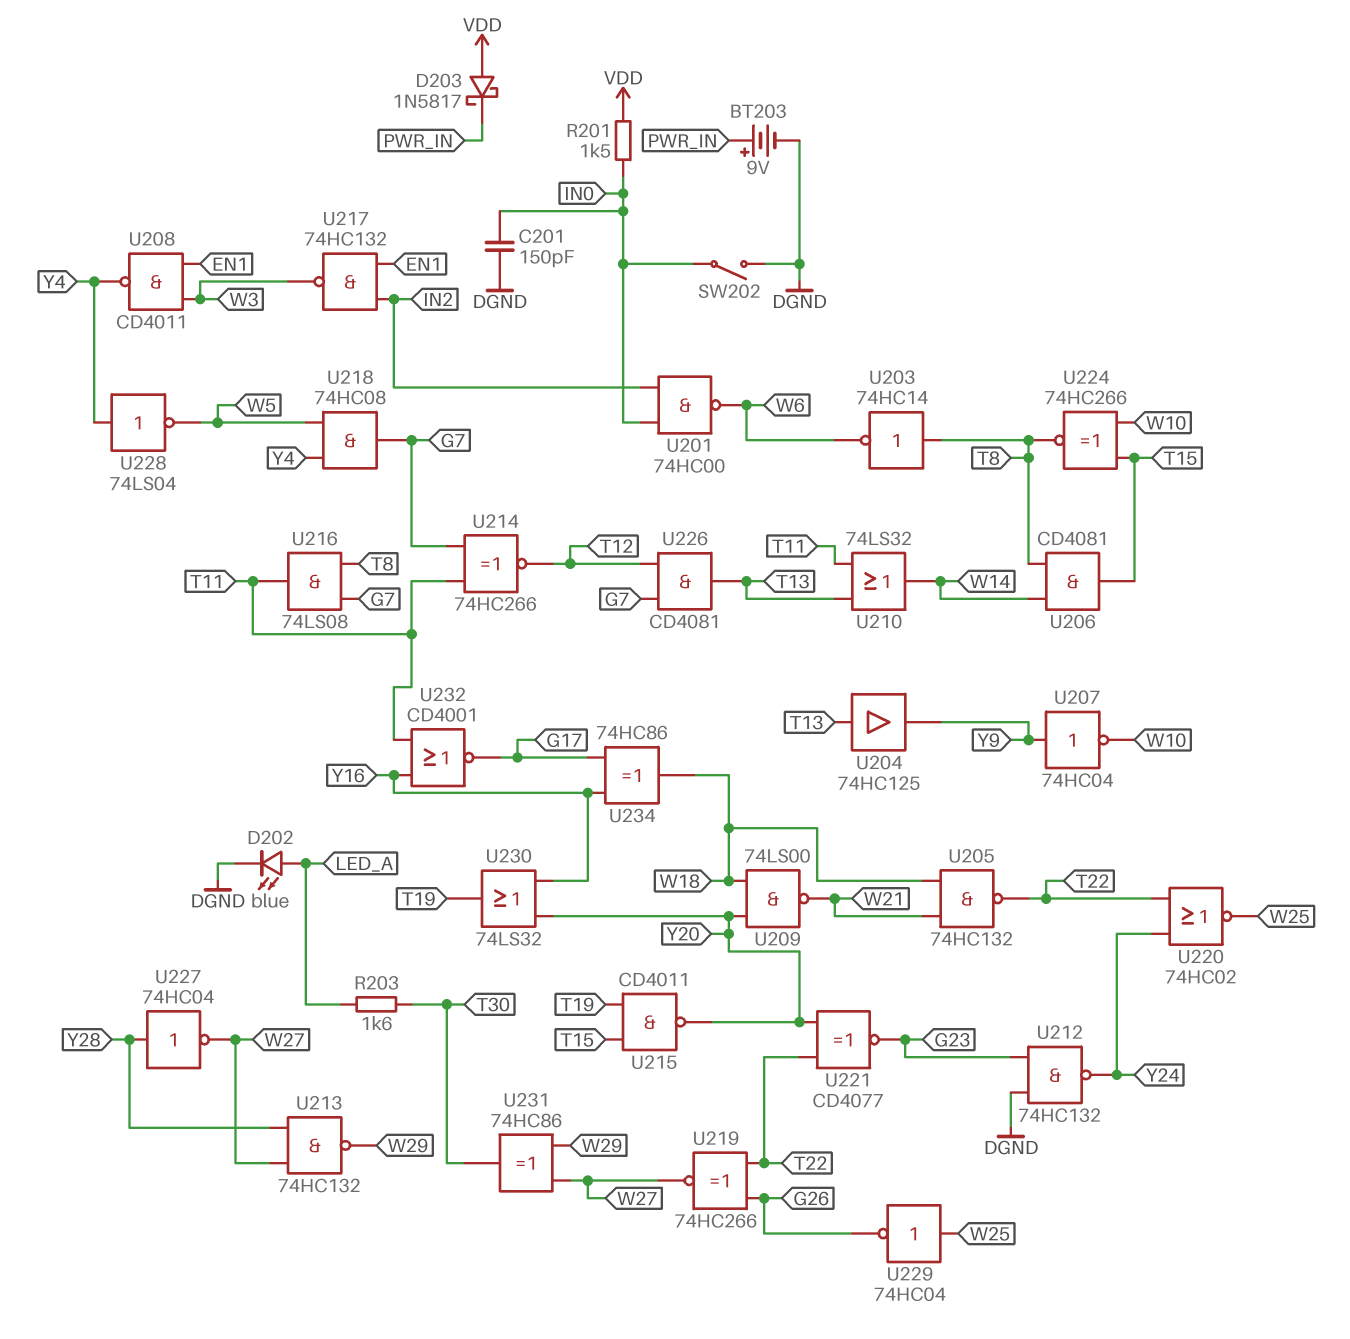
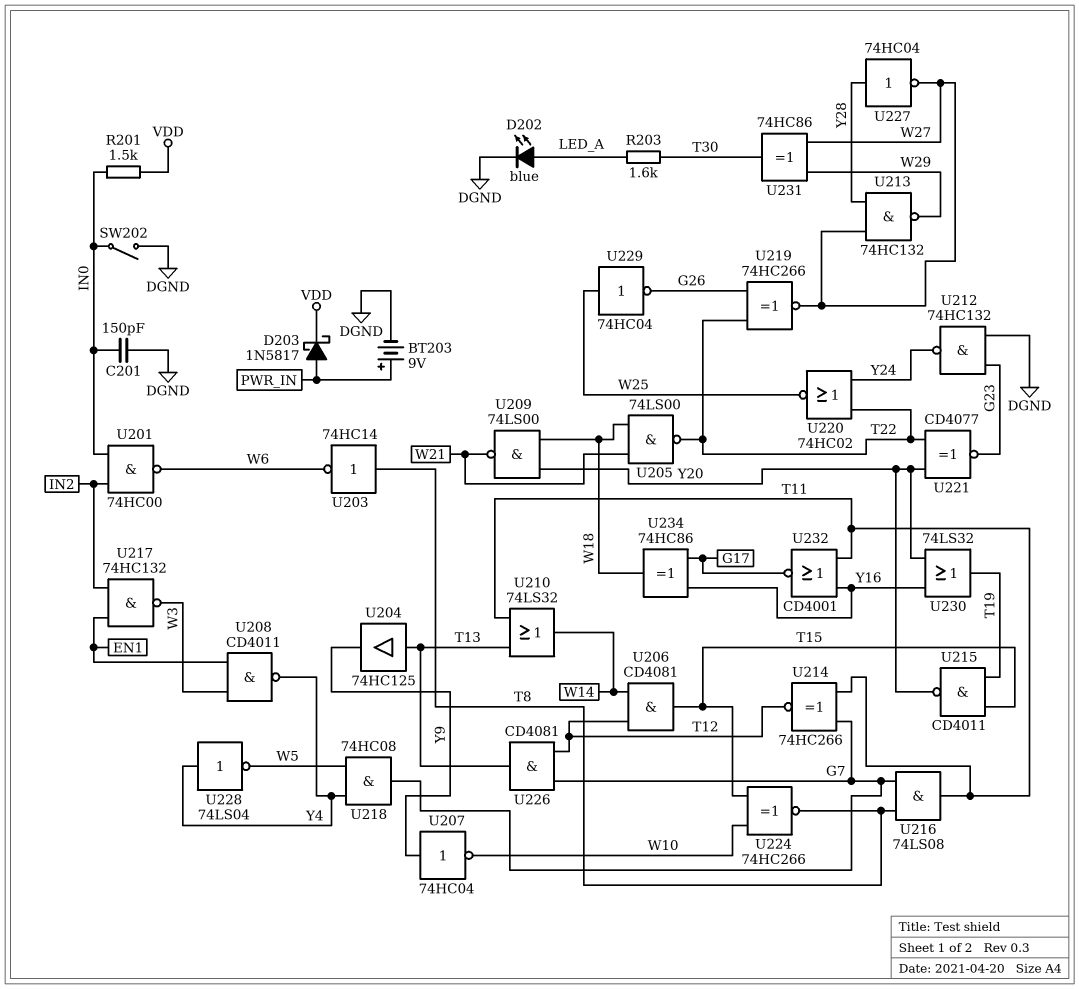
D203: schottky 1N5817 (A VDD, K PWR_IN) -> schottky 1N5817 (A PWR_IN, K VDD)
U205: NAND 74HC132 (in W18, in W21, out T22) -> NAND 74LS00 (in W18, in W21, out T22)
U206: AND CD4081 (in T8, in W14, out T15) -> AND CD4081 (in T12, in W14, out T15)

